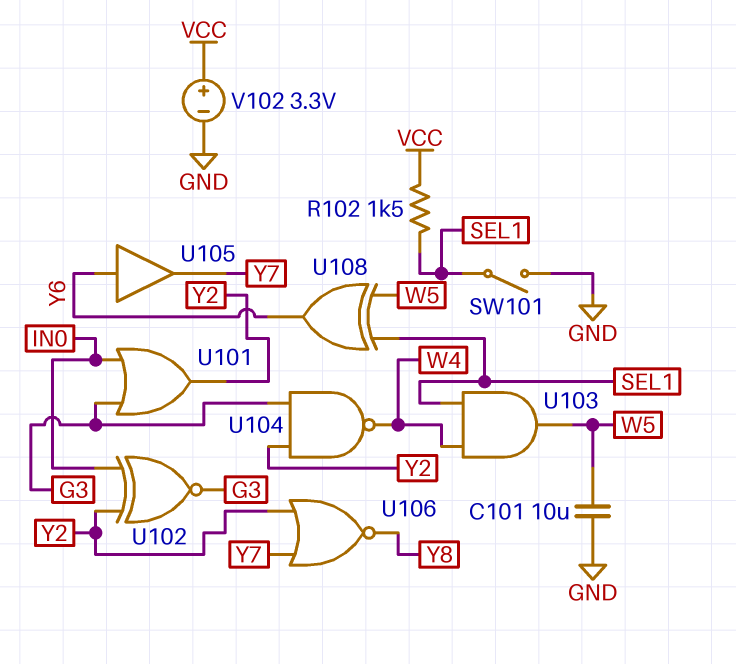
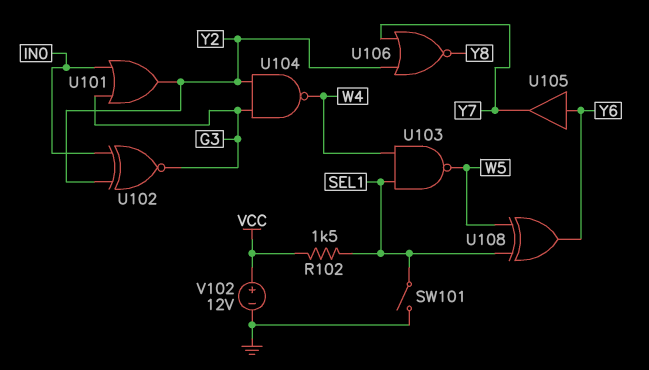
C101: 10uF (GND, W5) -> none
U103: AND (in SEL1, in W4, out W5) -> NAND (in SEL1, in W4, out W5)
V102: 3.3V (plus VCC, minus GND) -> 12V (plus VCC, minus GND)

